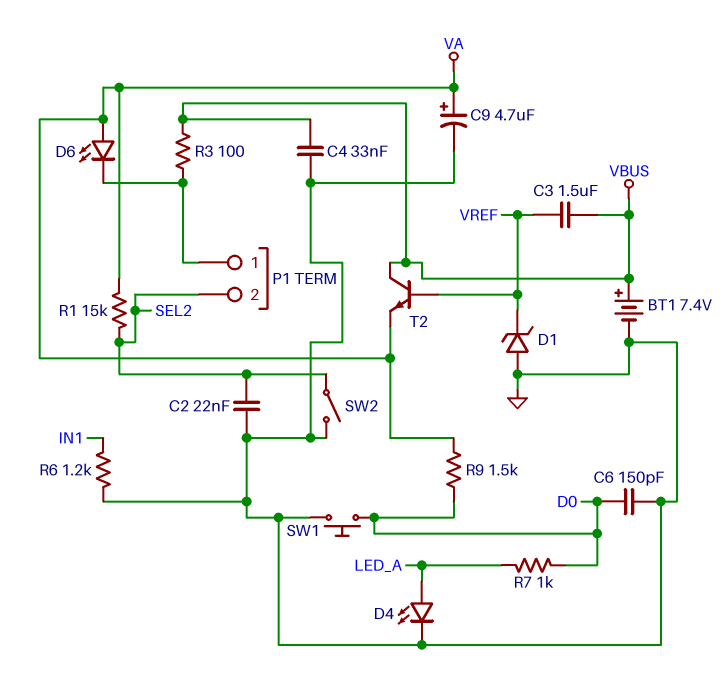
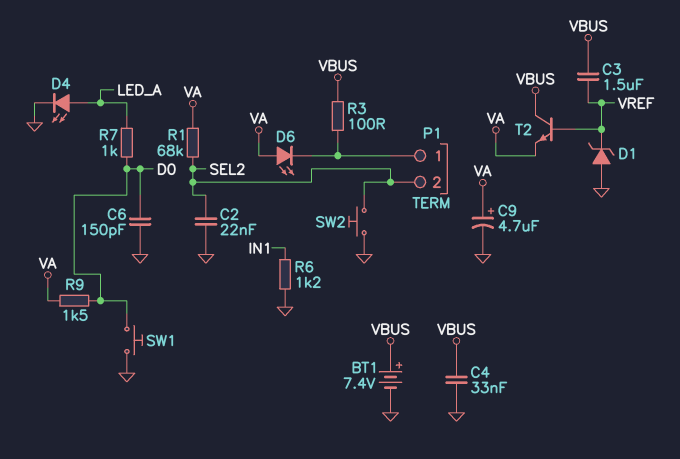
R1: 15k (SEL2, VA) -> 68k (SEL2, VA)
SW2: switch (GND, SEL2) -> button (GND, SEL2)

